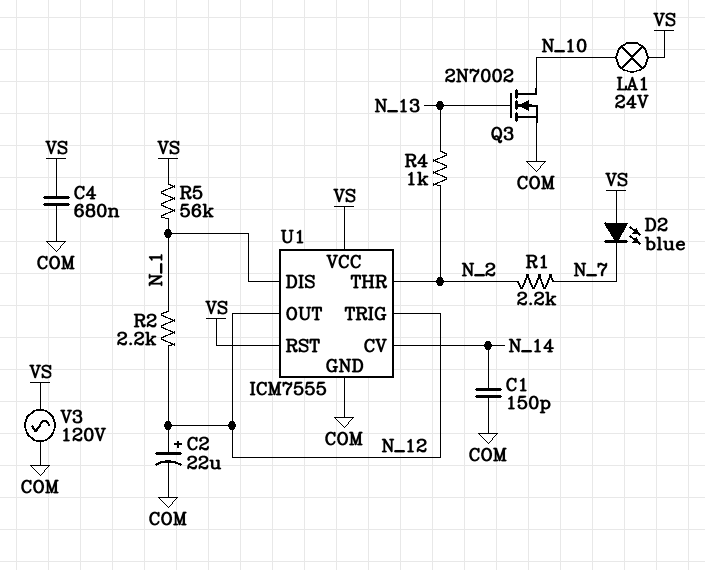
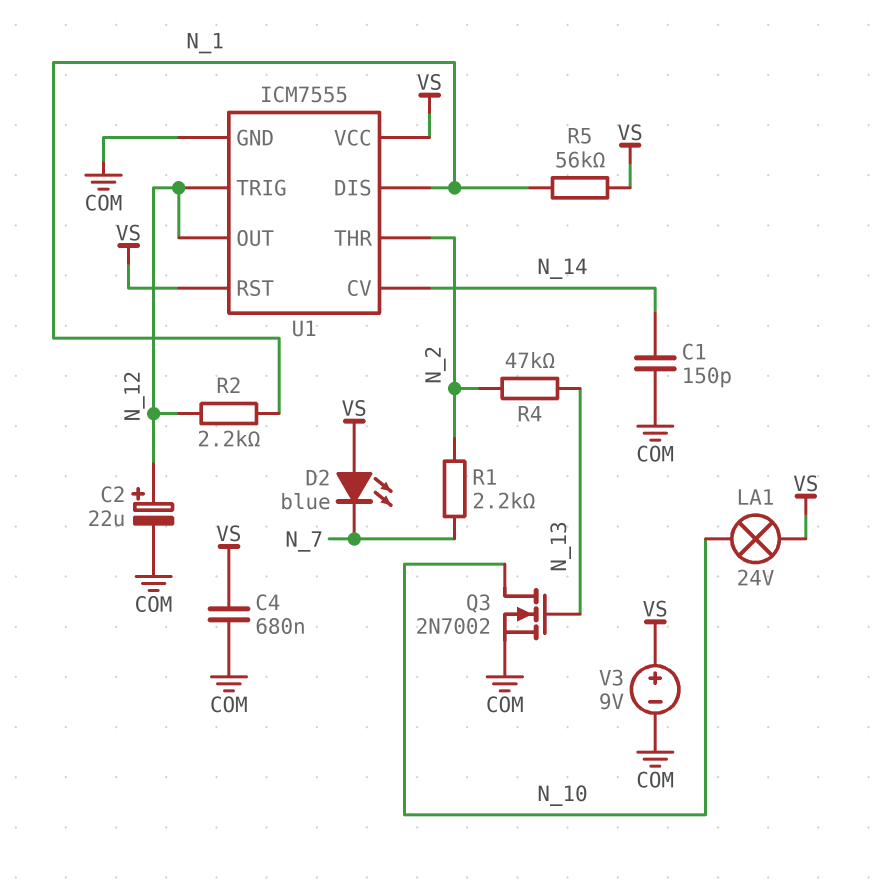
R4: 1k (N_2, N_13) -> 47k (N_2, N_13)
V3: AC 120V (COM, VS) -> 9V (plus VS, minus COM)

